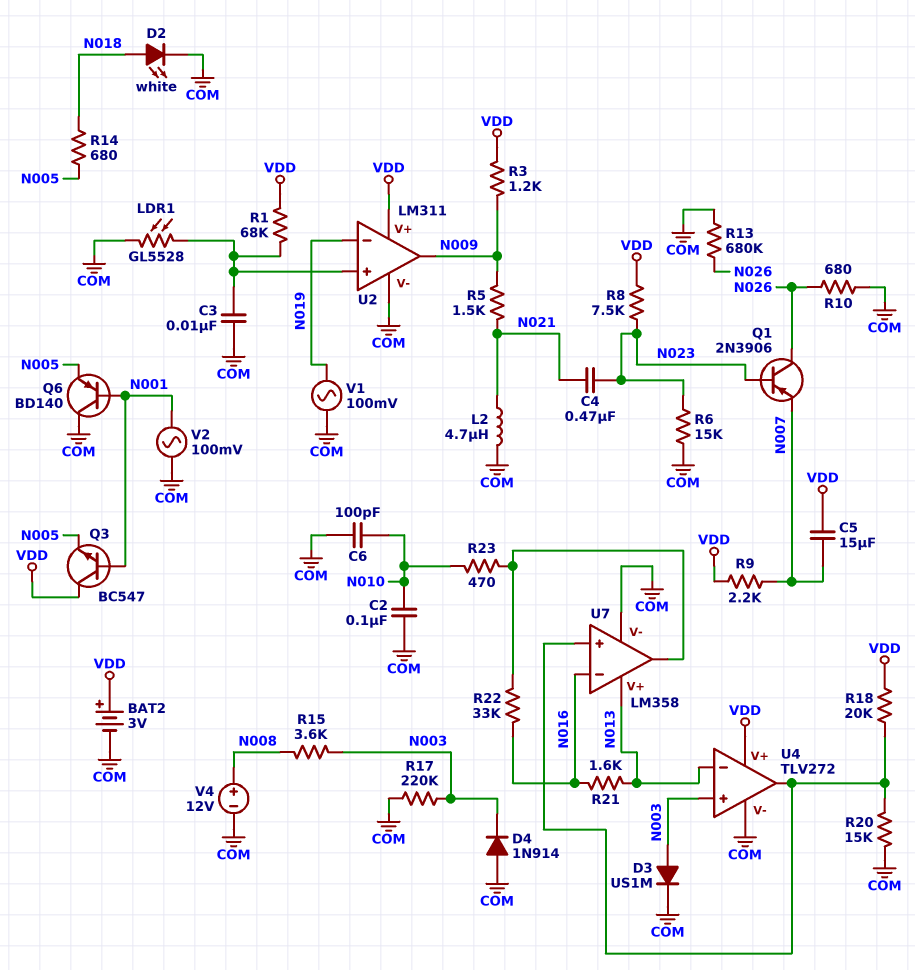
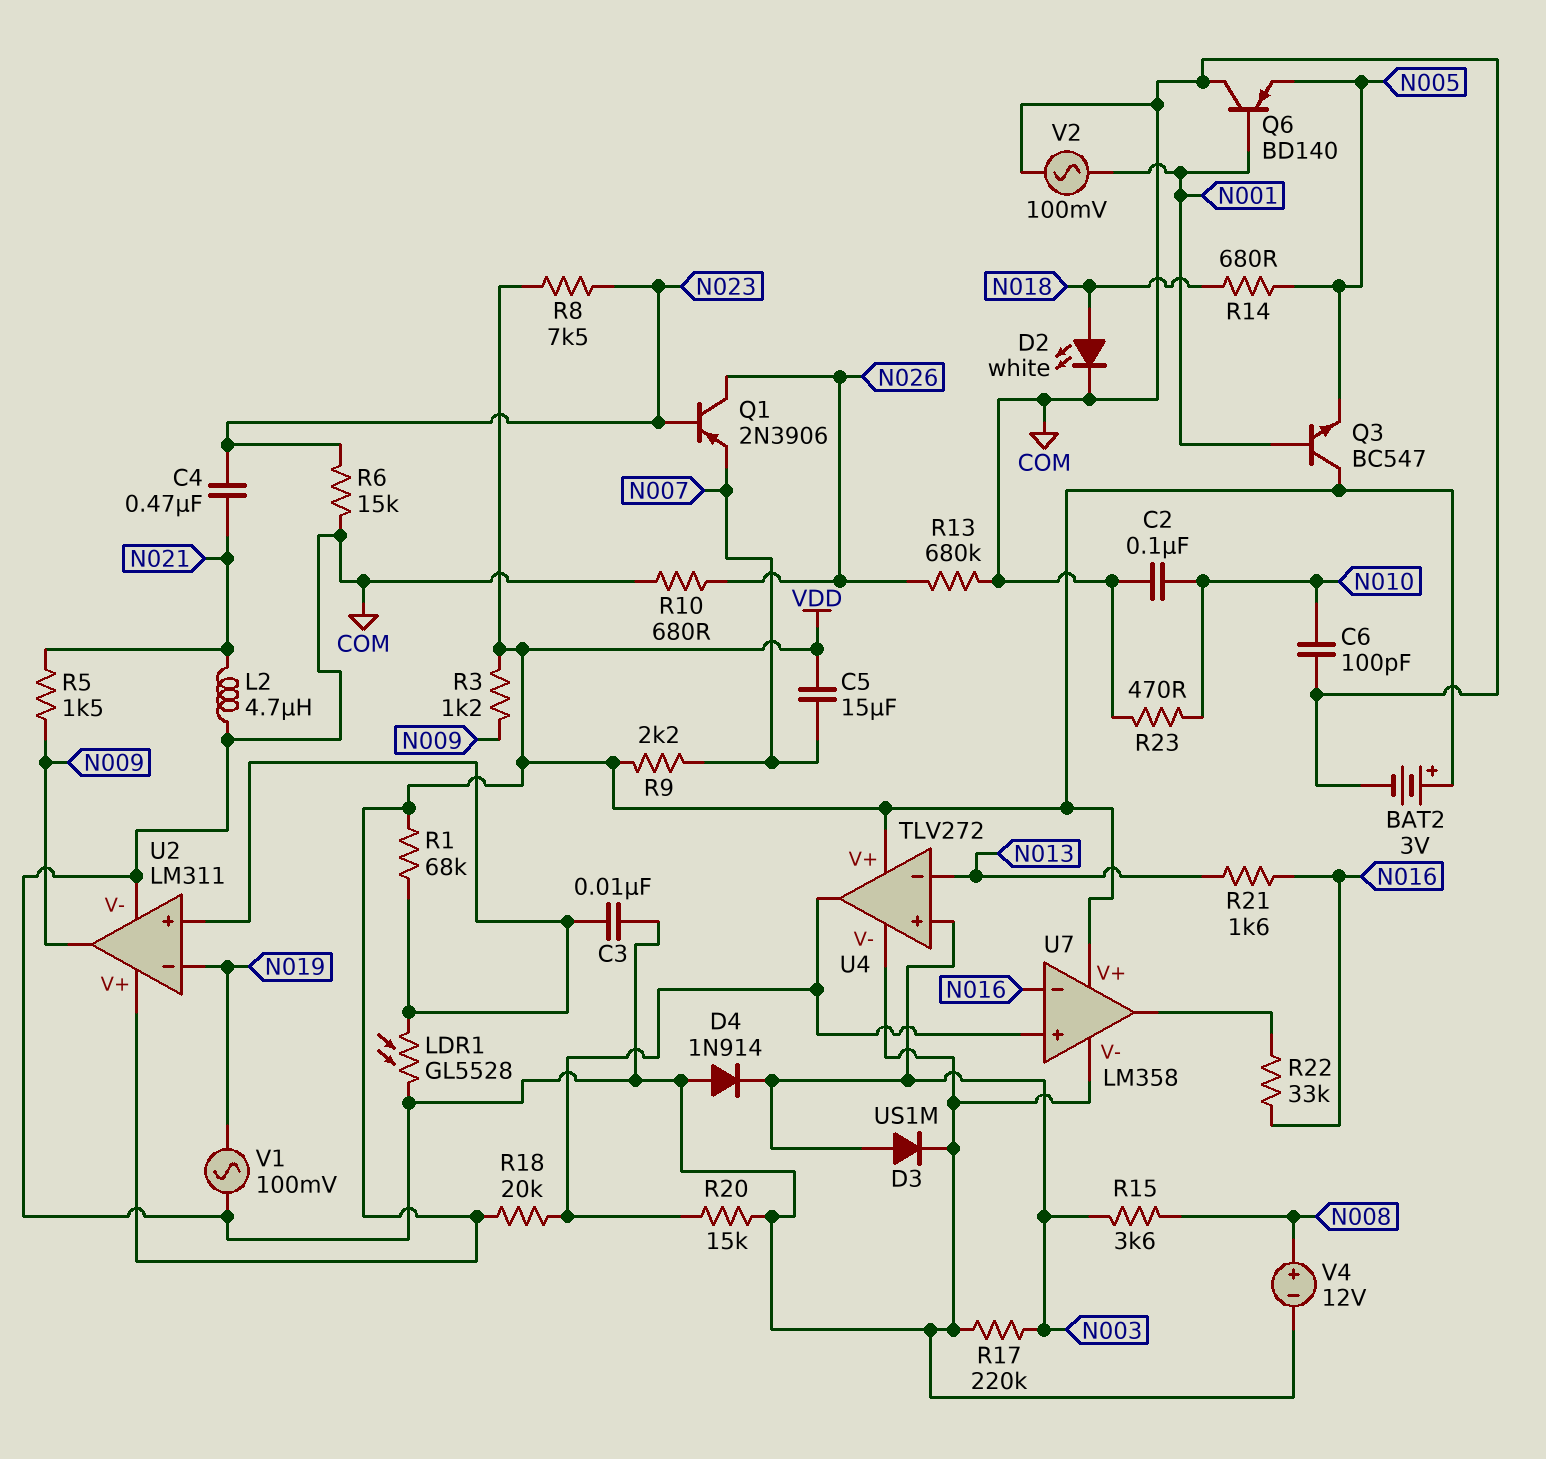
R23: 470 (N010, U7/out) -> 470 (COM, N010)
U7 pin V+: N013 -> VDD

